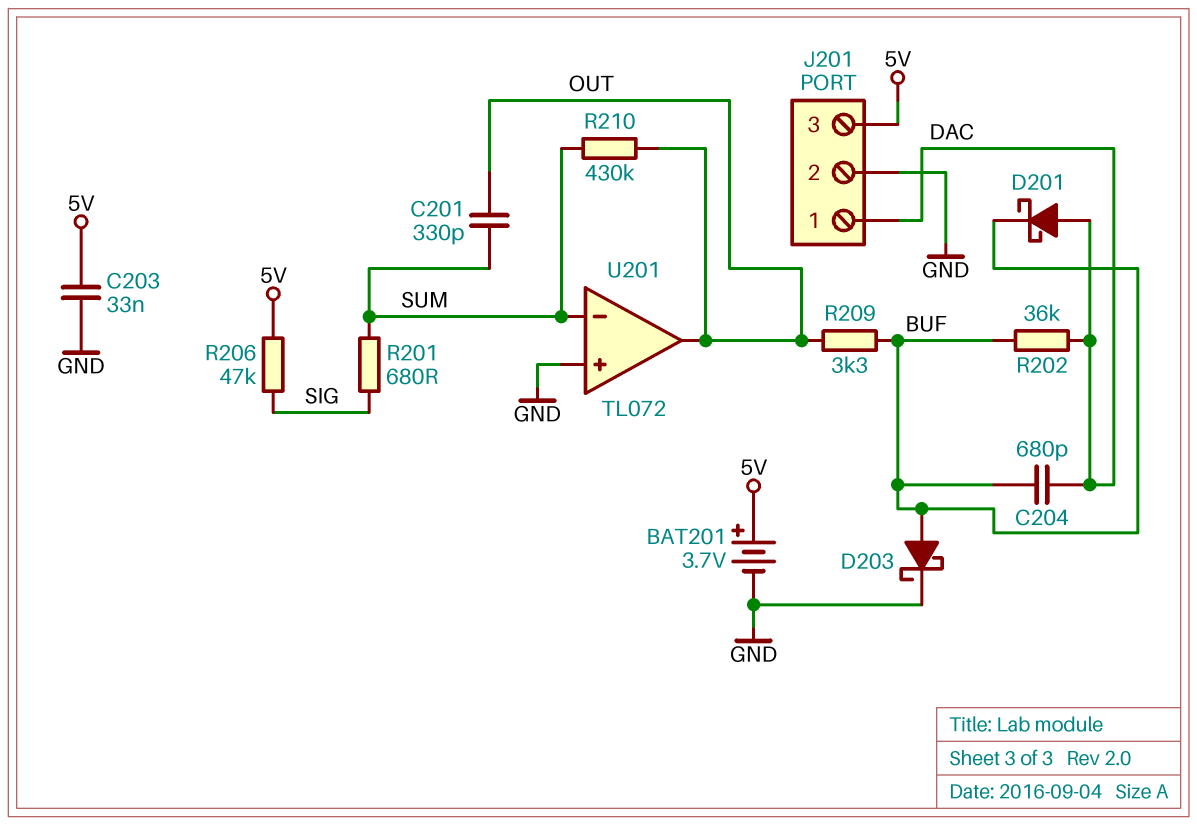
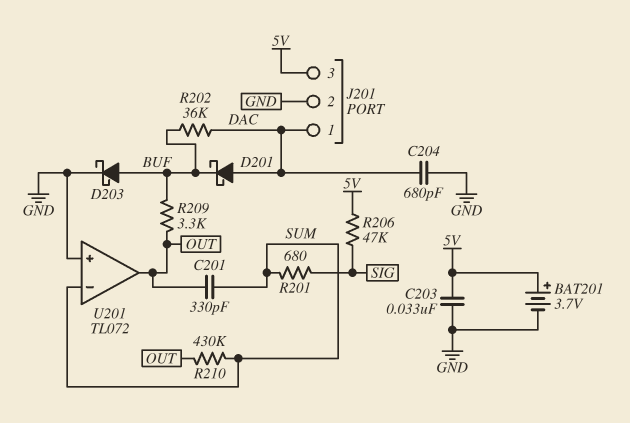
C204: 680pF (BUF, DAC) -> 680pF (DAC, GND)

